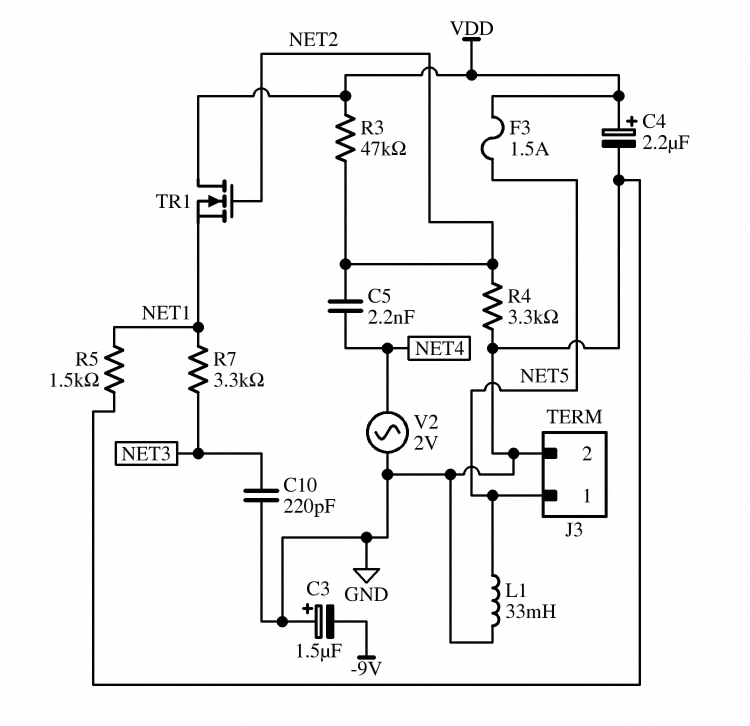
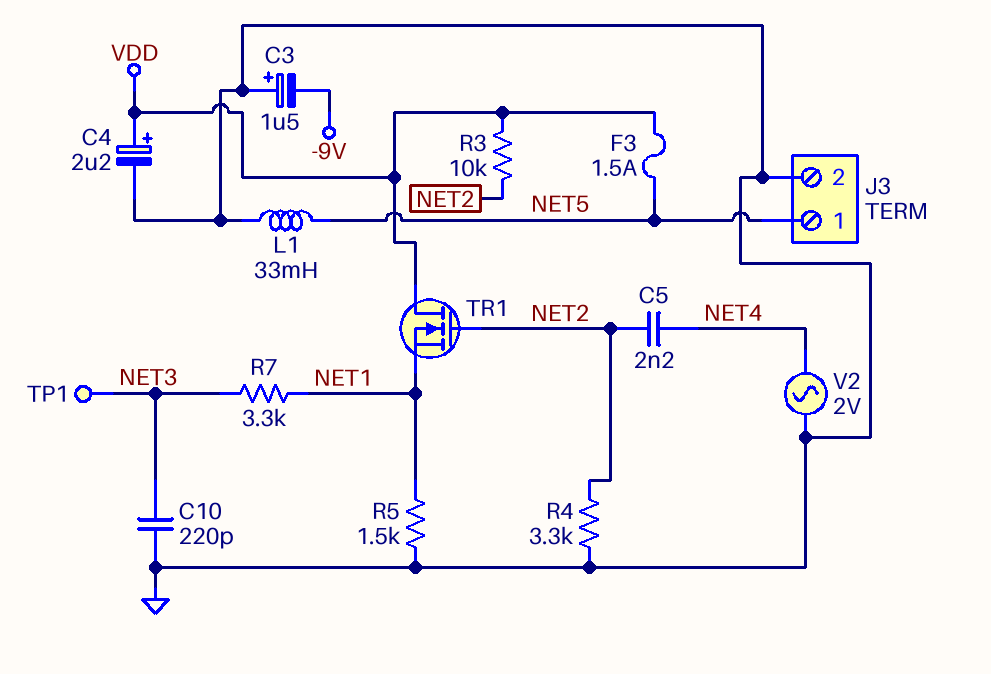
R3: 47k (NET2, VDD) -> 10k (NET2, VDD)
TP1: none -> test point (NET3)

